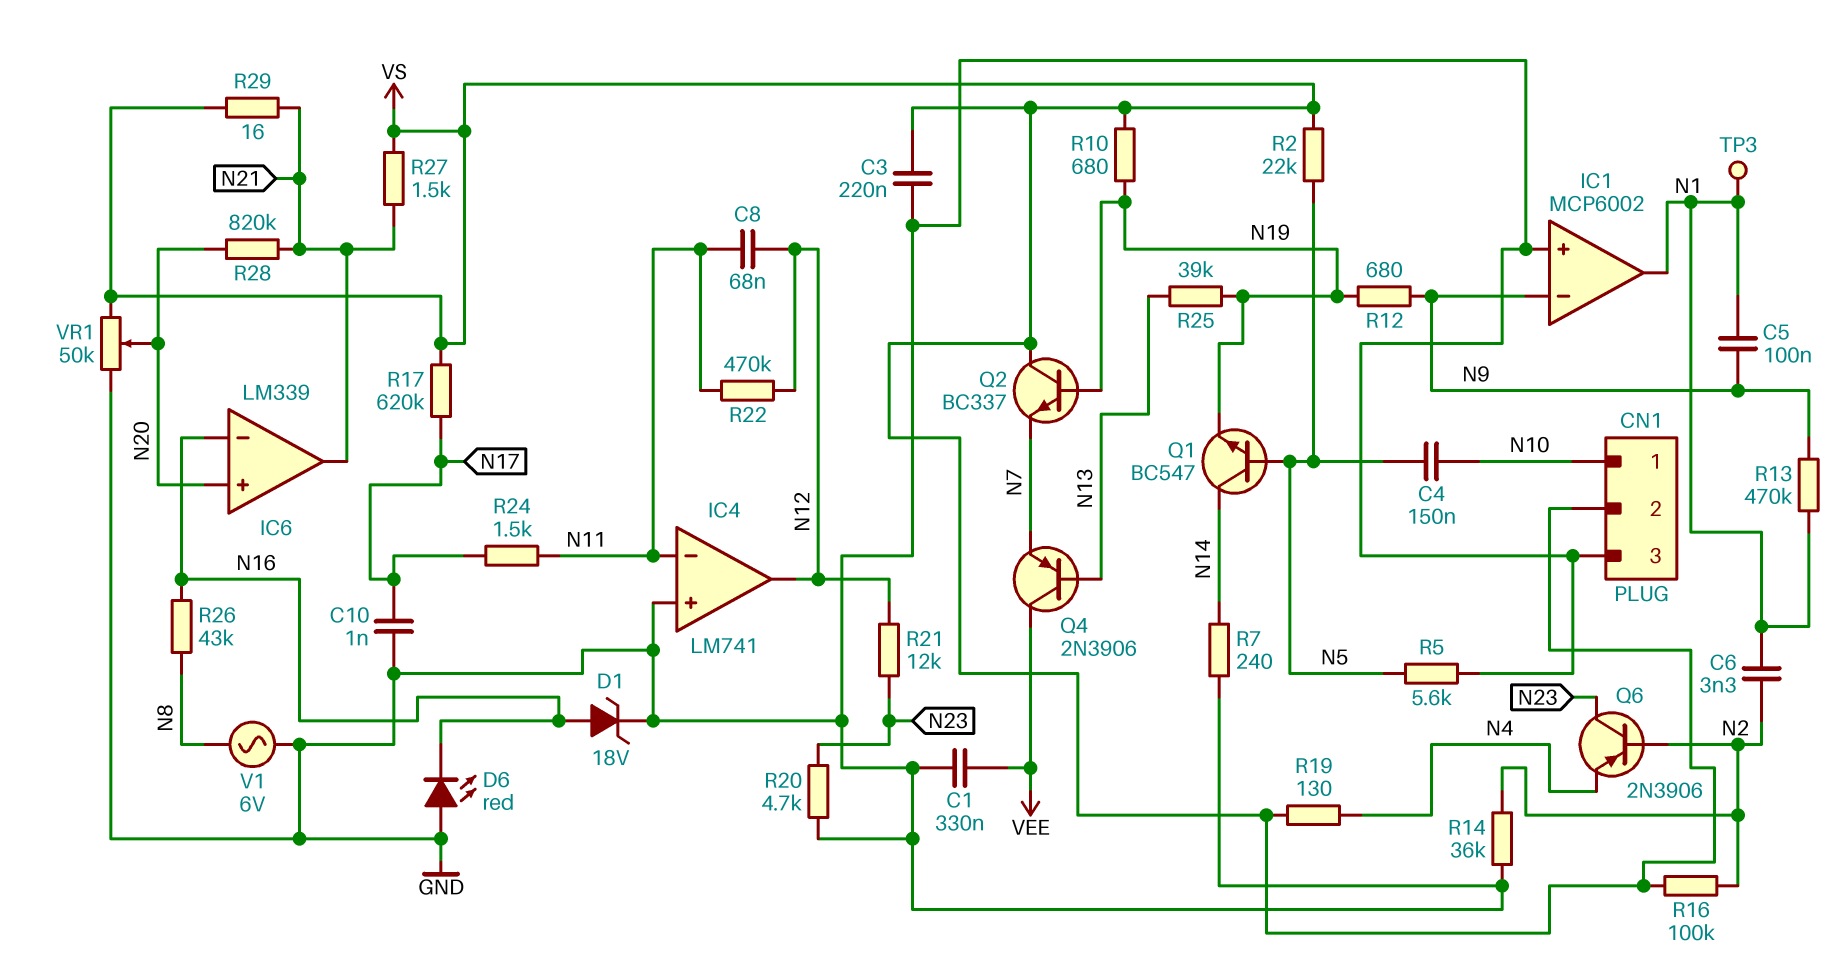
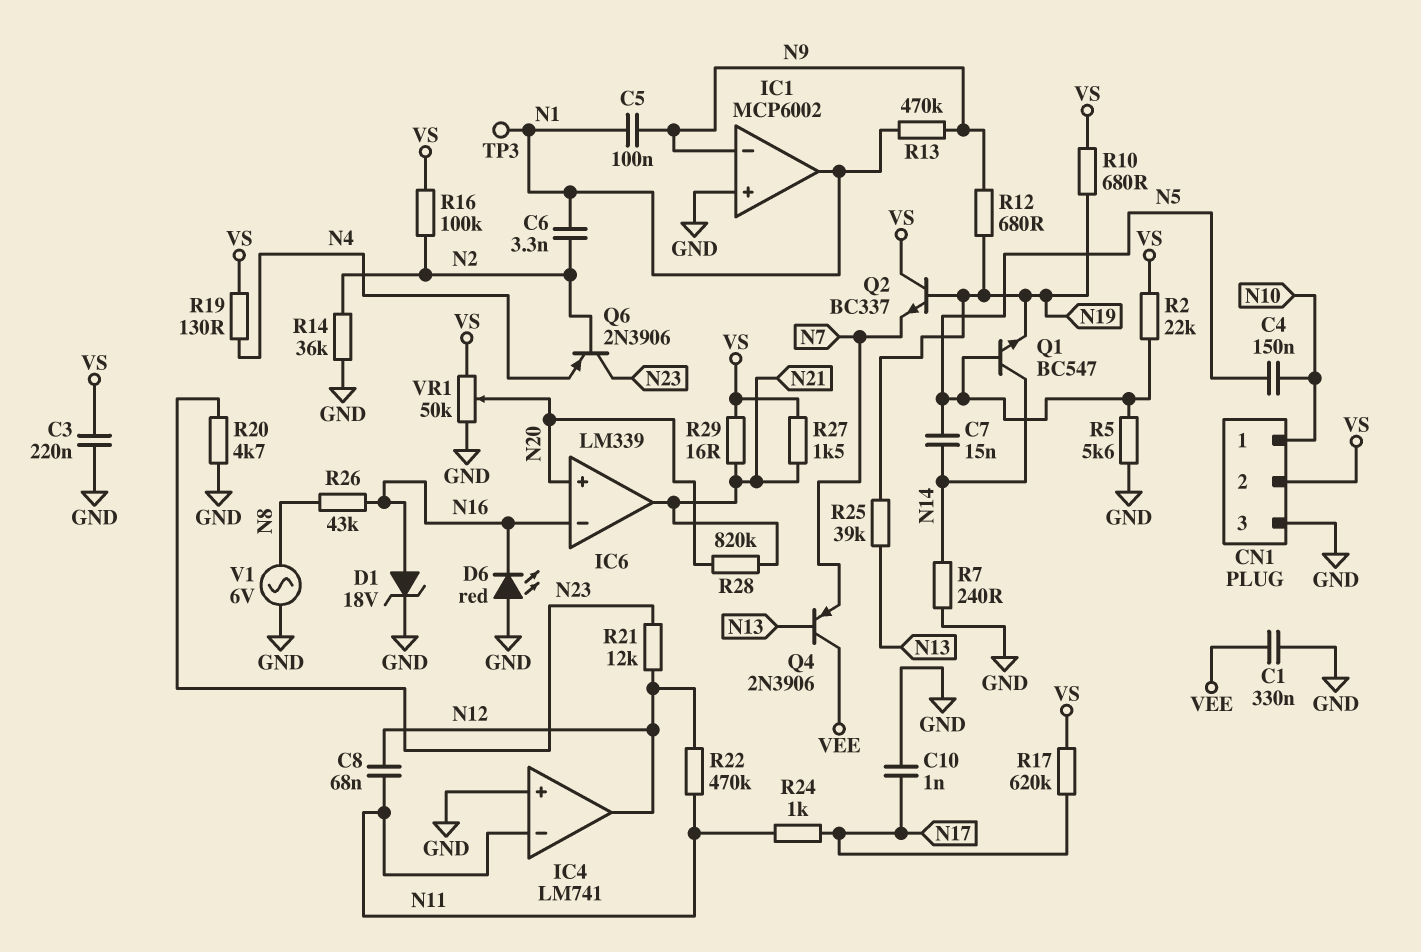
C7: none -> 15nF (N5, N14)
R24: 1.5k (N11, N17) -> 1k (N11, N17)

